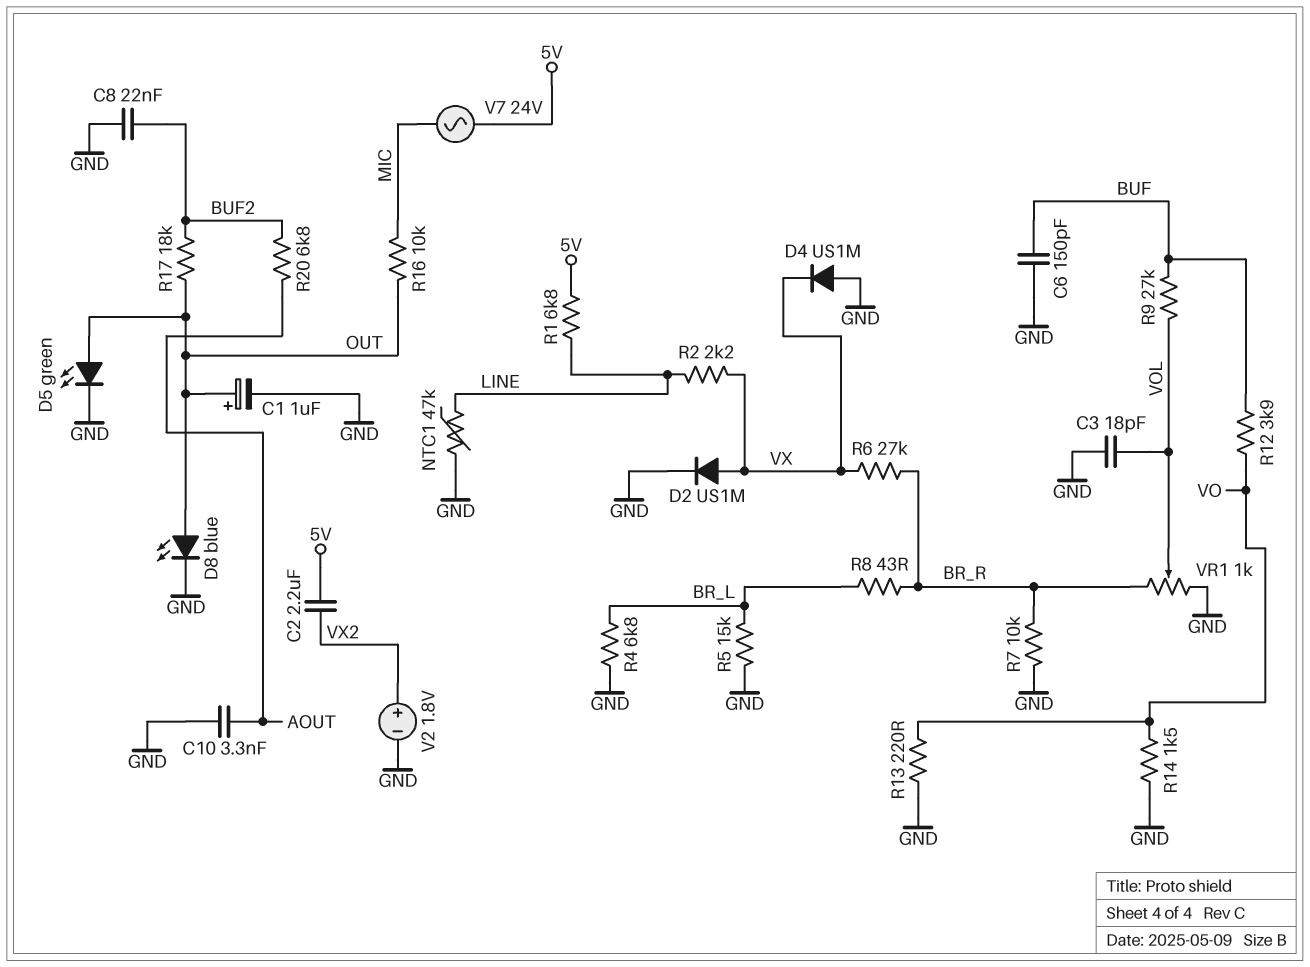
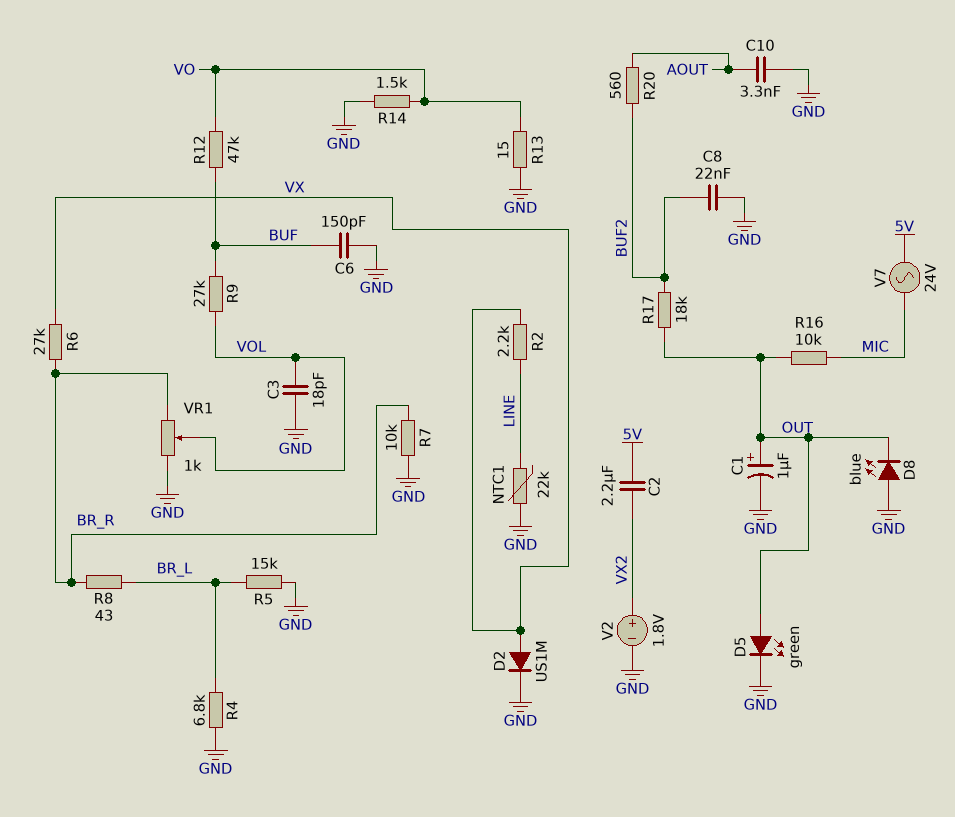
D4: diode US1M (A GND, K VX) -> none
D8: LED blue (A OUT, K GND) -> LED blue (A GND, K OUT)
NTC1: 47k (GND, LINE) -> 22k (GND, LINE)
R1: 6.8k (5V, LINE) -> none
R12: 3.9k (BUF, VO) -> 47k (BUF, VO)
R13: 220 (GND, VO) -> 15 (GND, VO)
R20: 6.8k (AOUT, BUF2) -> 560 (AOUT, BUF2)

